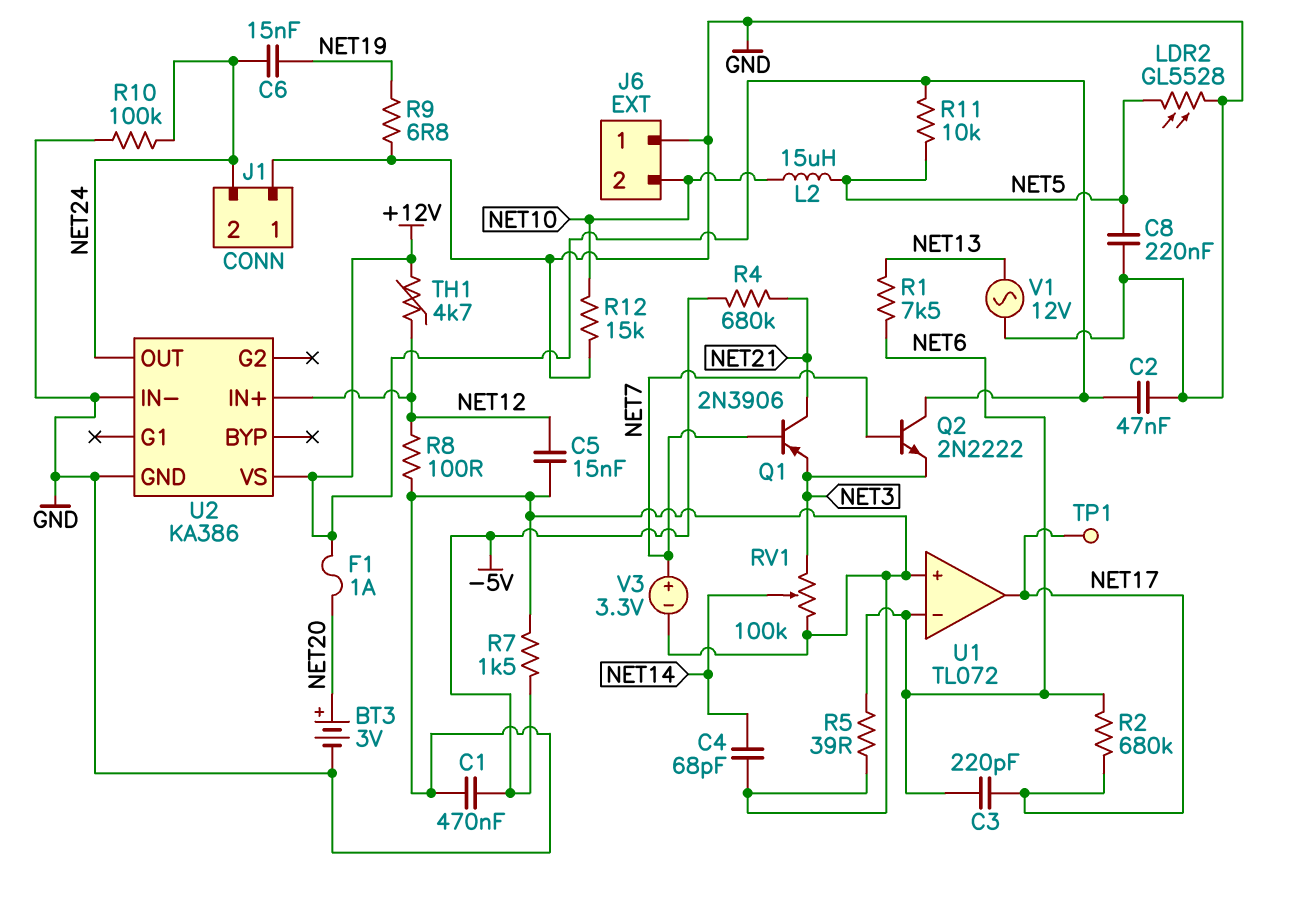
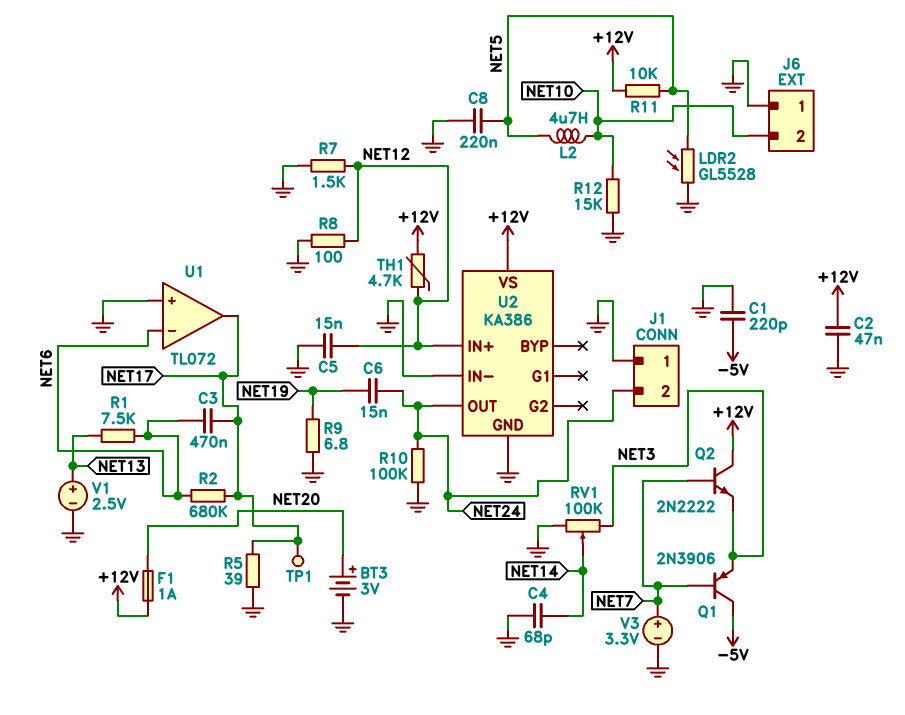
C1: 470nF (-5V, GND) -> 220pF (-5V, GND)
C3: 220pF (NET6, NET17) -> 470nF (NET6, NET17)
L2: 15uH (NET5, NET10) -> 4.7uH (NET5, NET10)
Q1: PNP 2N3906 (B NET7, C NET21, E NET3) -> PNP 2N3906 (B NET7, C -5V, E NET3)
R4: 680k (-5V, NET21) -> none
R5: 39 (GND, NET6) -> 39 (GND, NET17)
R7: 1.5k (-5V, GND) -> 1.5k (GND, NET12)
V1: AC 12V (GND, NET13) -> 2.5V (plus NET13, minus GND)

